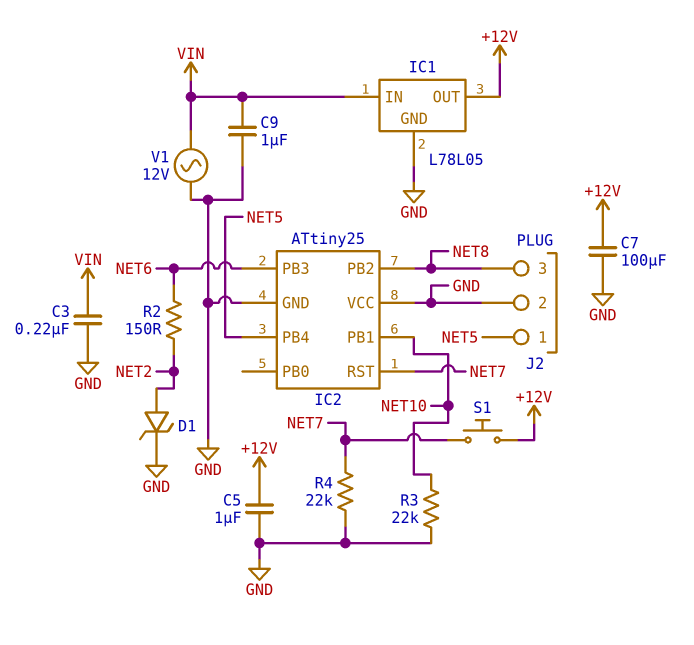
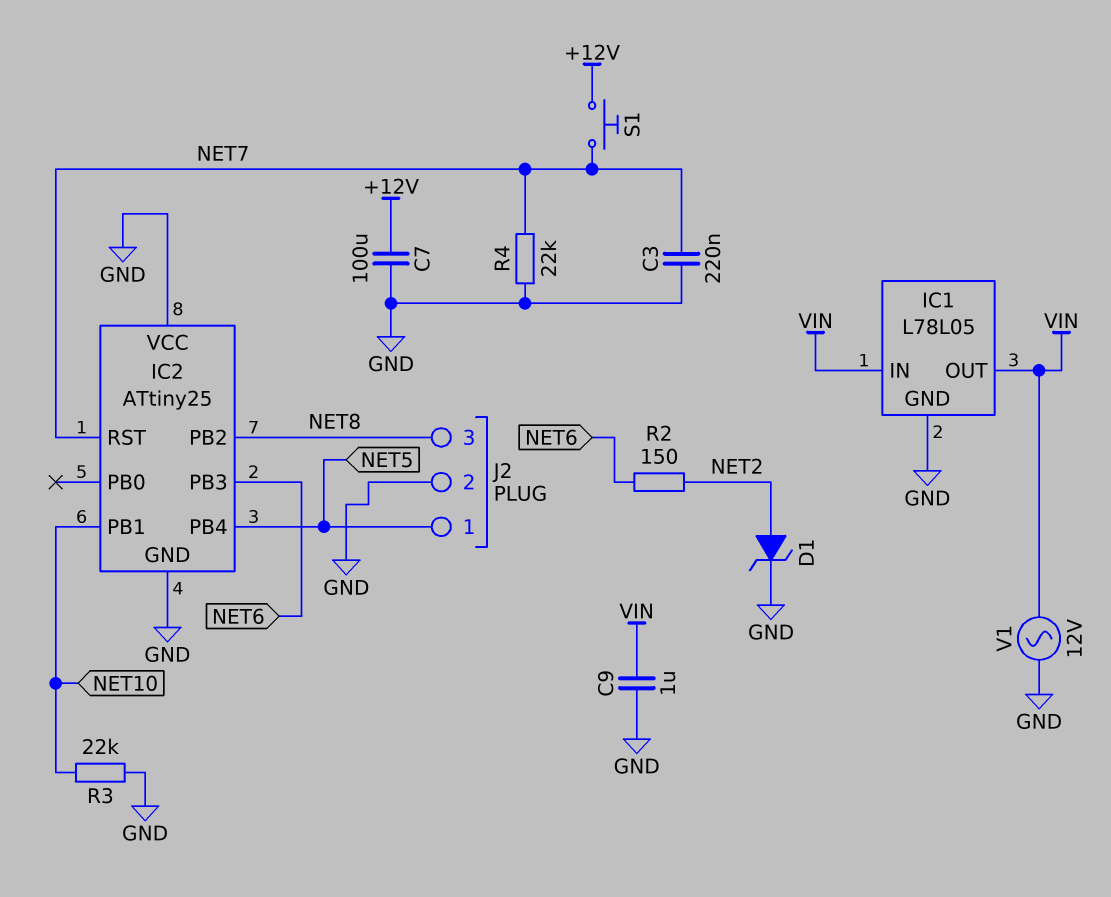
C3: 220nF (GND, VIN) -> 220nF (GND, NET7)
C5: 1uF (+12V, GND) -> none
IC1 pin OUT: +12V -> VIN

